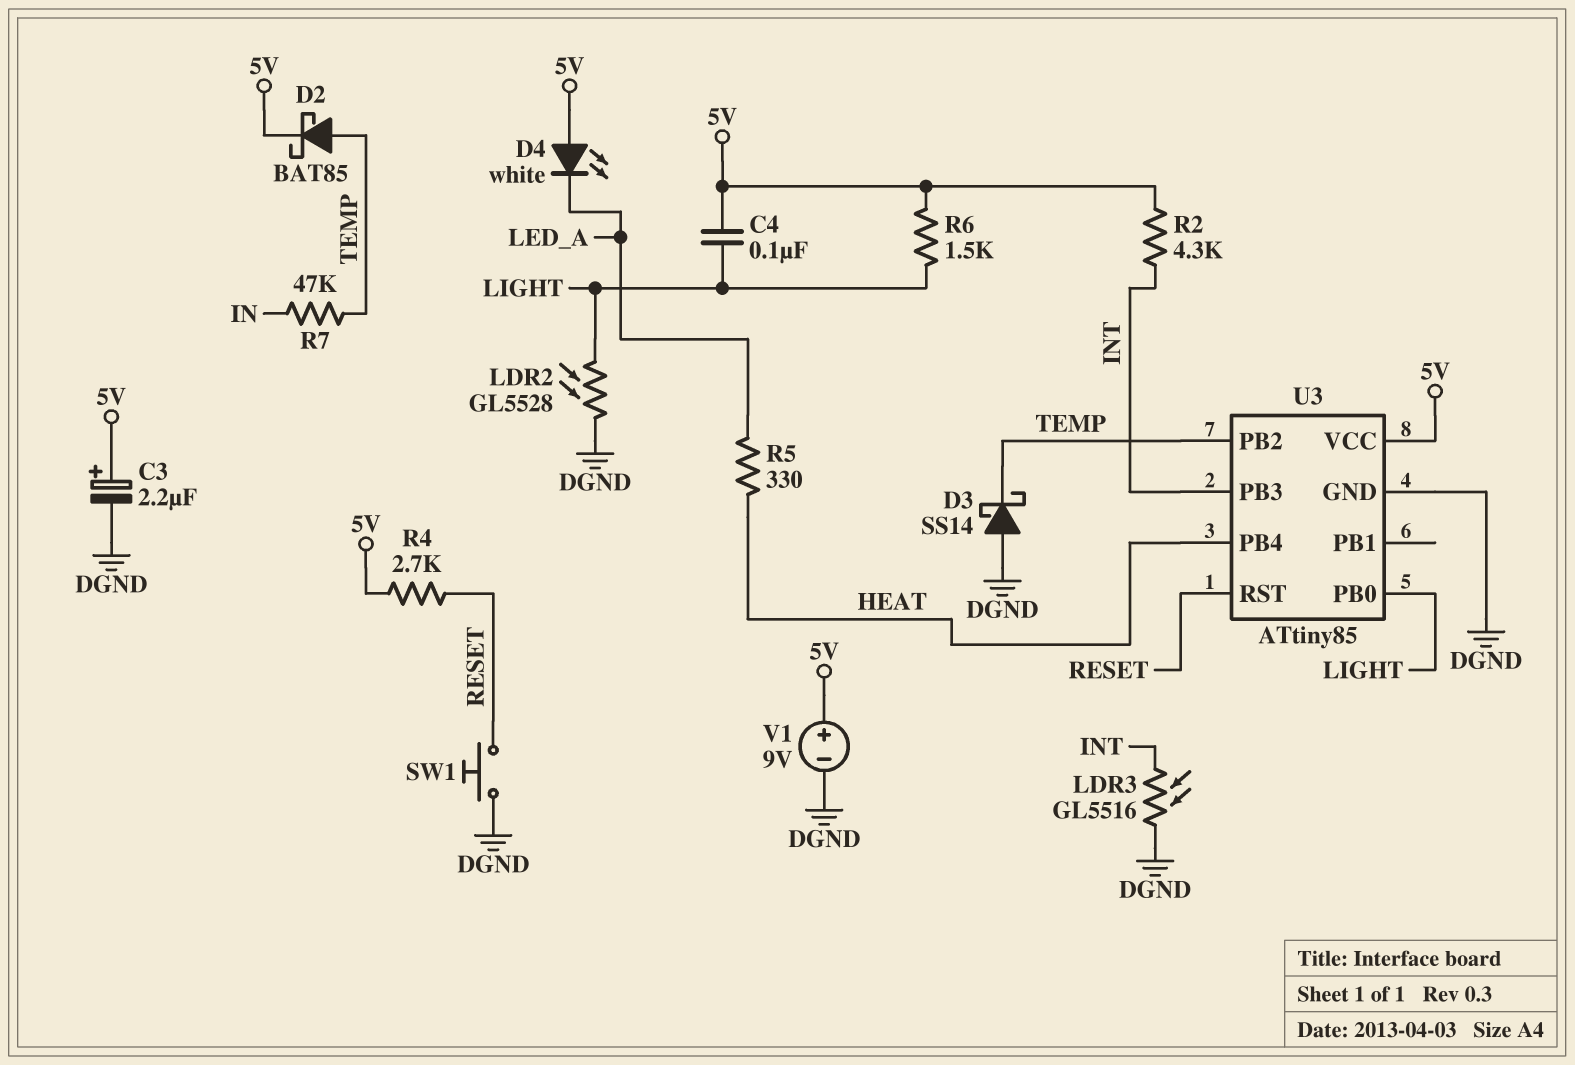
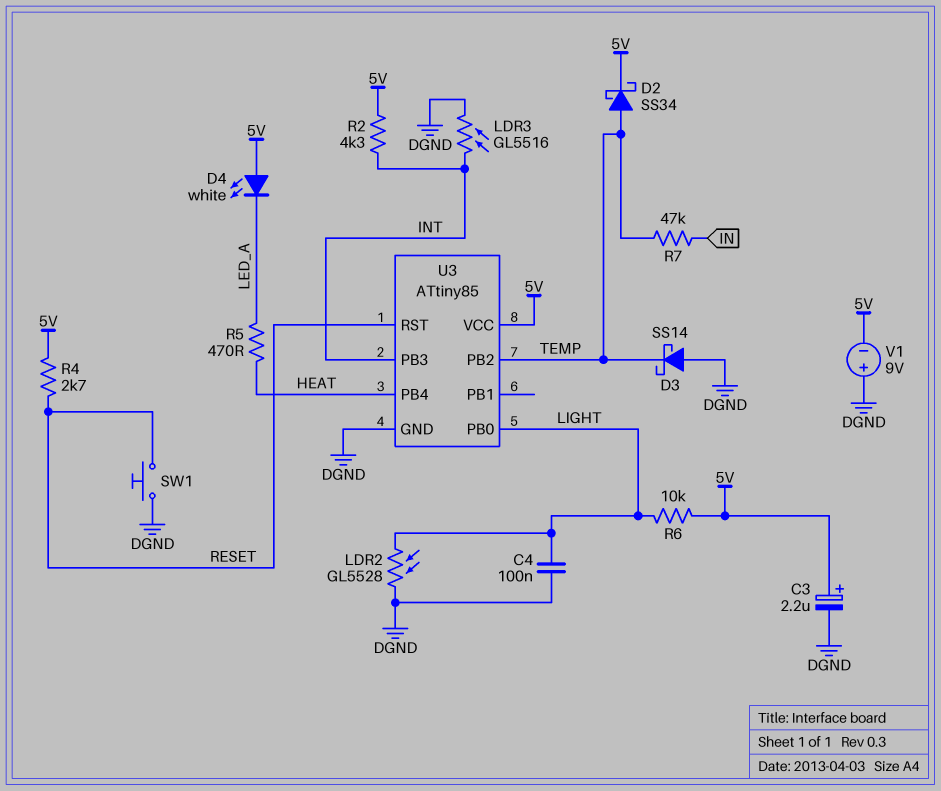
C4: 100nF (5V, LIGHT) -> 100nF (DGND, LIGHT)
D2: schottky BAT85 (A TEMP, K 5V) -> schottky SS34 (A TEMP, K 5V)
R5: 330 (HEAT, LED_A) -> 470 (HEAT, LED_A)
R6: 1.5k (5V, LIGHT) -> 10k (5V, LIGHT)
V1: 9V (plus 5V, minus DGND) -> 9V (plus DGND, minus 5V)

